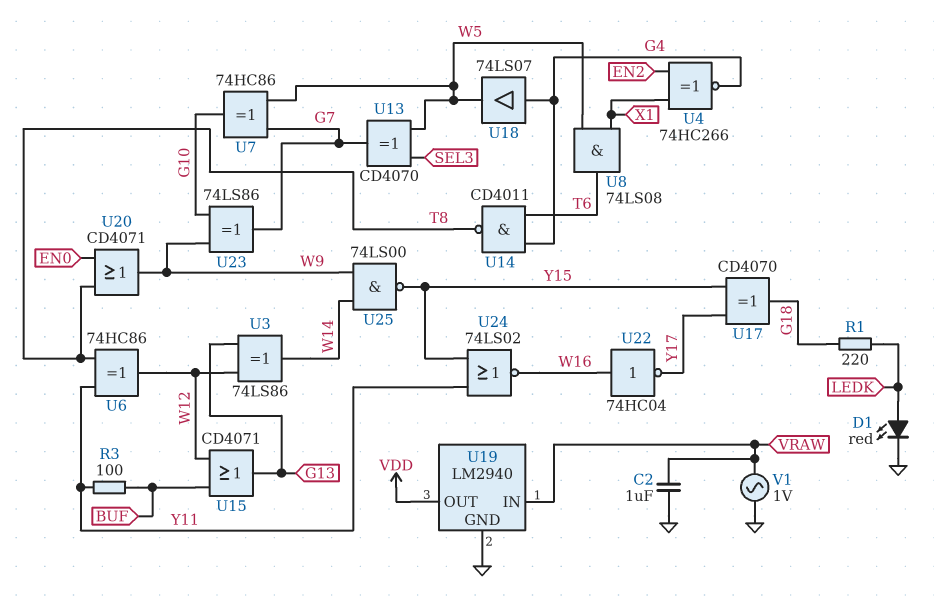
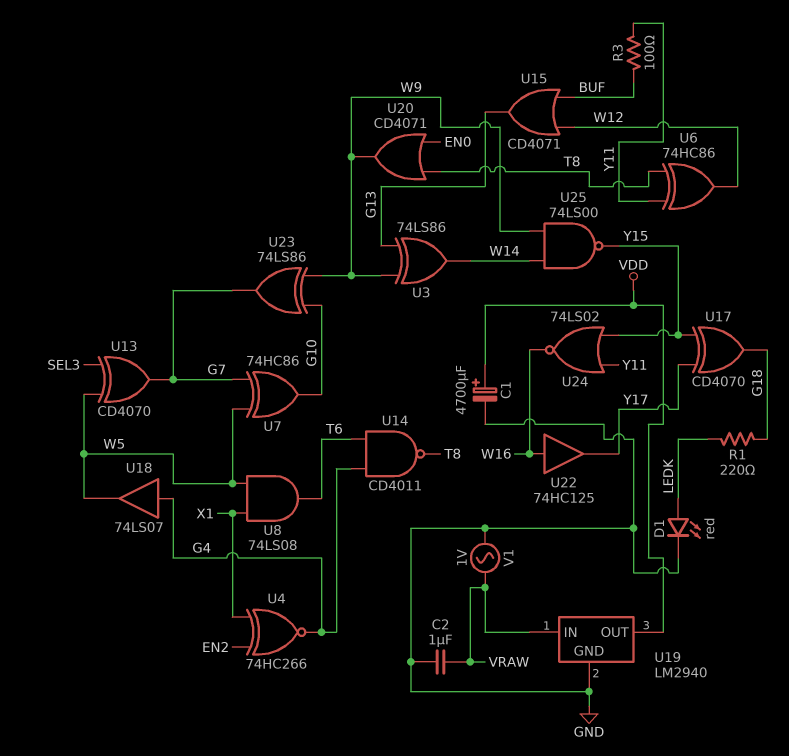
C1: none -> 4700uF (plus VDD, minus GND)
U3: XOR 74LS86 (in G13, in W12, out W14) -> XOR 74LS86 (in G13, in W9, out W14)
U22: NOT 74HC04 (in W16, out Y17) -> buffer 74HC125 (in W16, out Y17)

